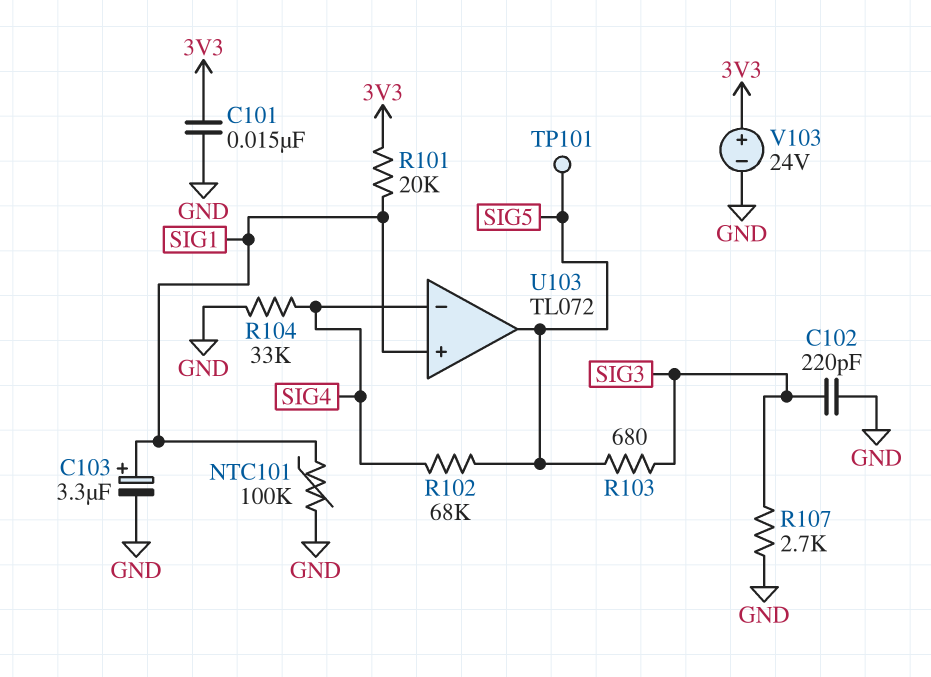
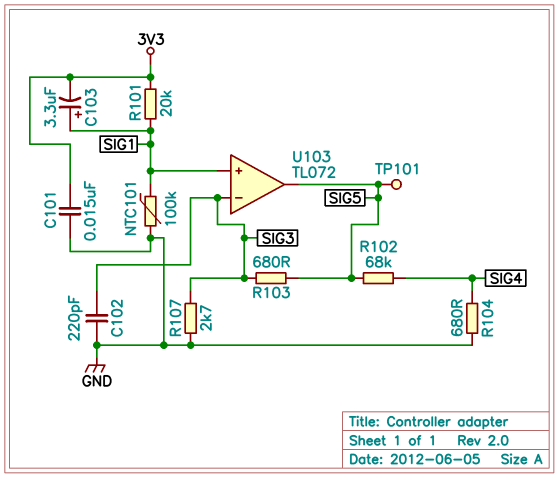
C103: 3.3uF (plus SIG1, minus GND) -> 3.3uF (plus SIG1, minus 3V3)
R104: 33k (GND, SIG4) -> 680 (GND, SIG4)
U103 pin in-: SIG4 -> SIG3
V103: 24V (plus 3V3, minus GND) -> none

